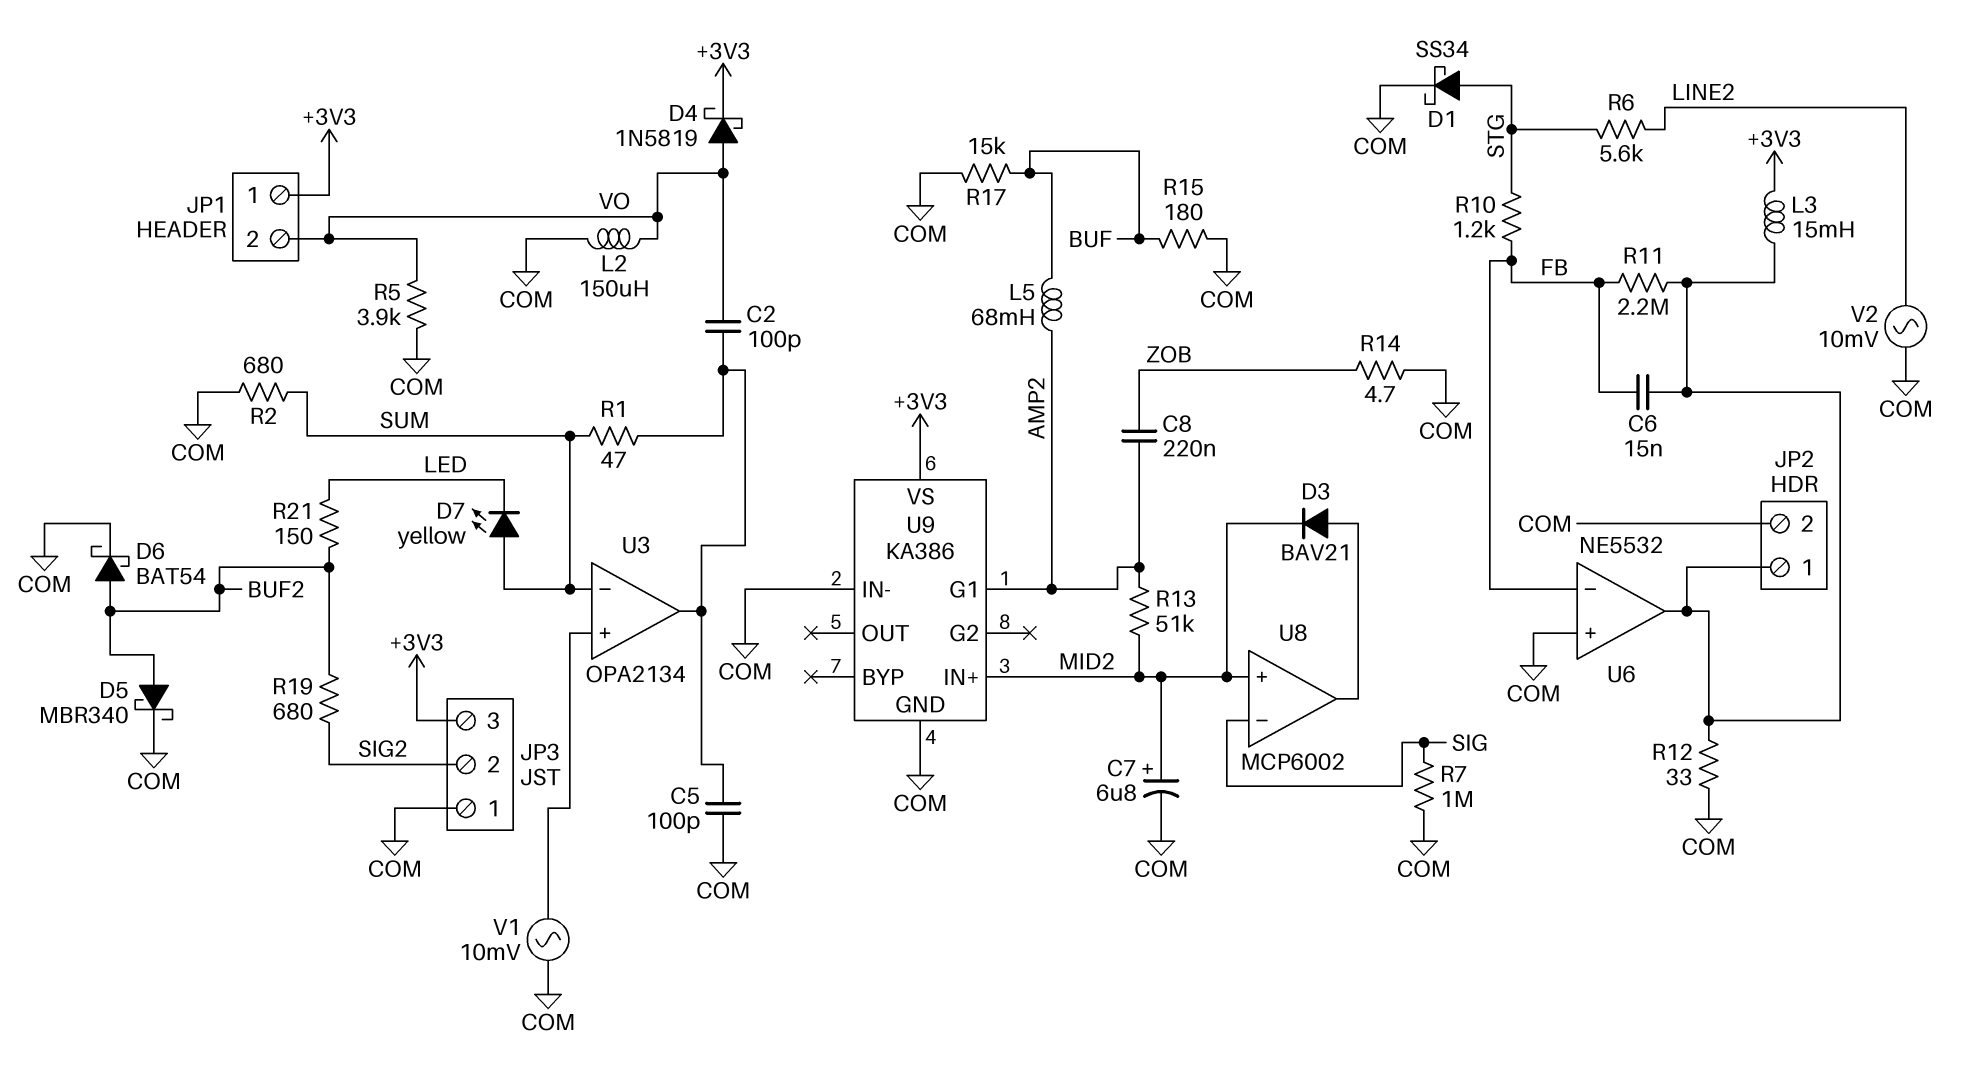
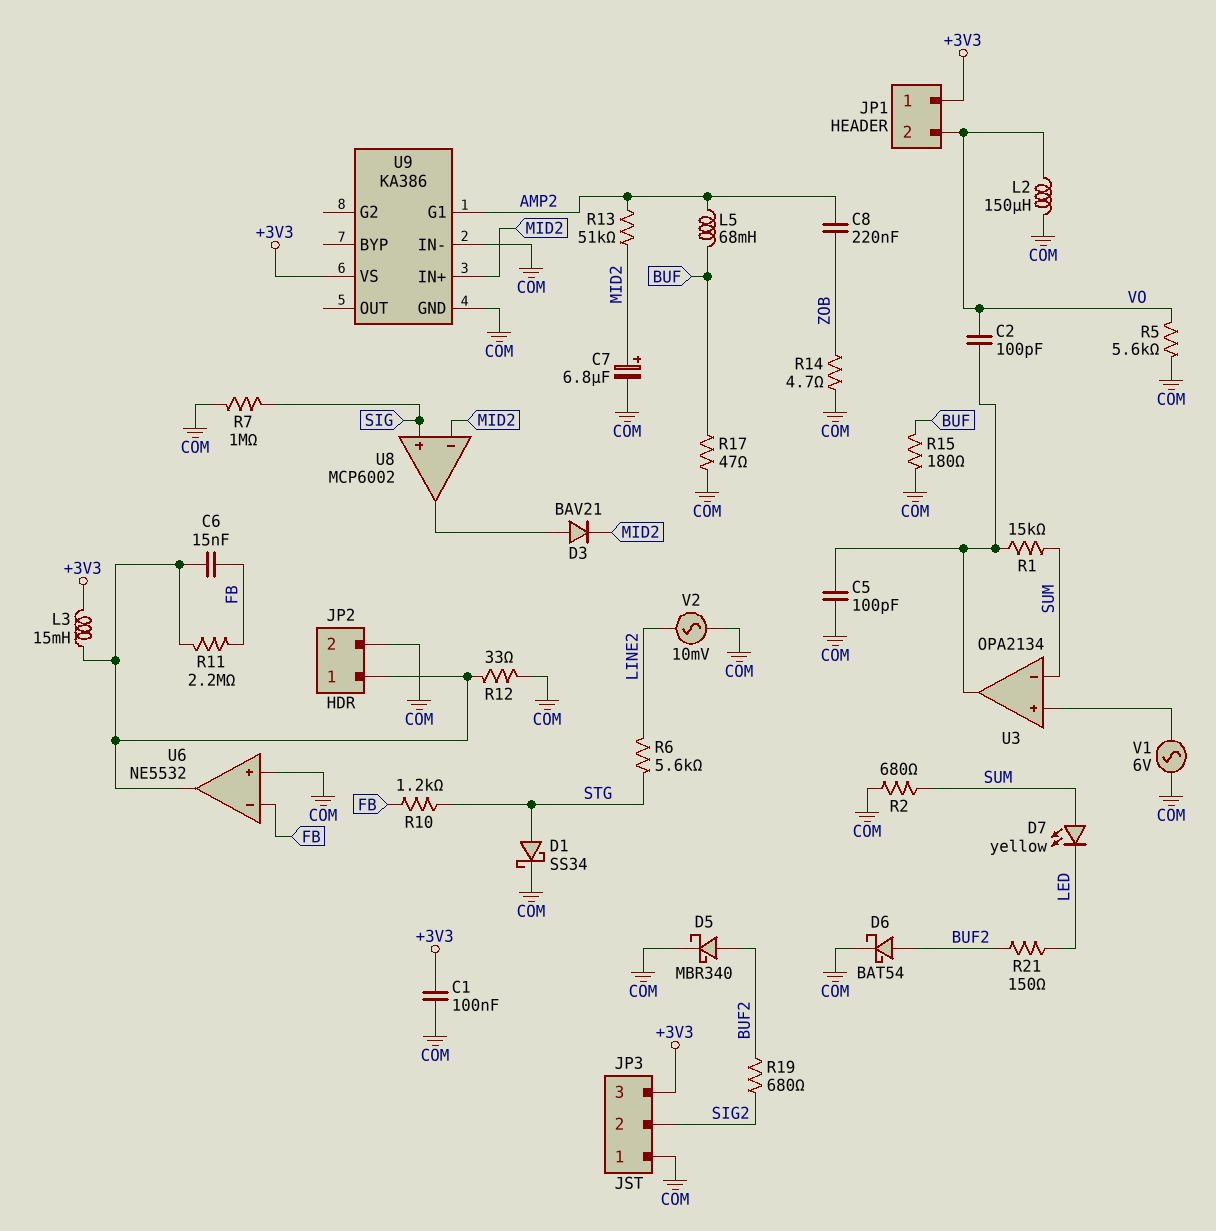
C1: none -> 100nF (+3V3, COM)
D4: schottky 1N5819 (A VO, K +3V3) -> none
R1: 47 (SUM, U3/out) -> 15k (SUM, U3/out)
R5: 3.9k (COM, VO) -> 5.6k (COM, VO)
R17: 15k (BUF, COM) -> 47 (BUF, COM)
U8 pin in+: MID2 -> SIG
U8 pin in-: SIG -> MID2
V1: AC 10mV (COM, U3/in+) -> AC 6V (COM, U3/in+)

